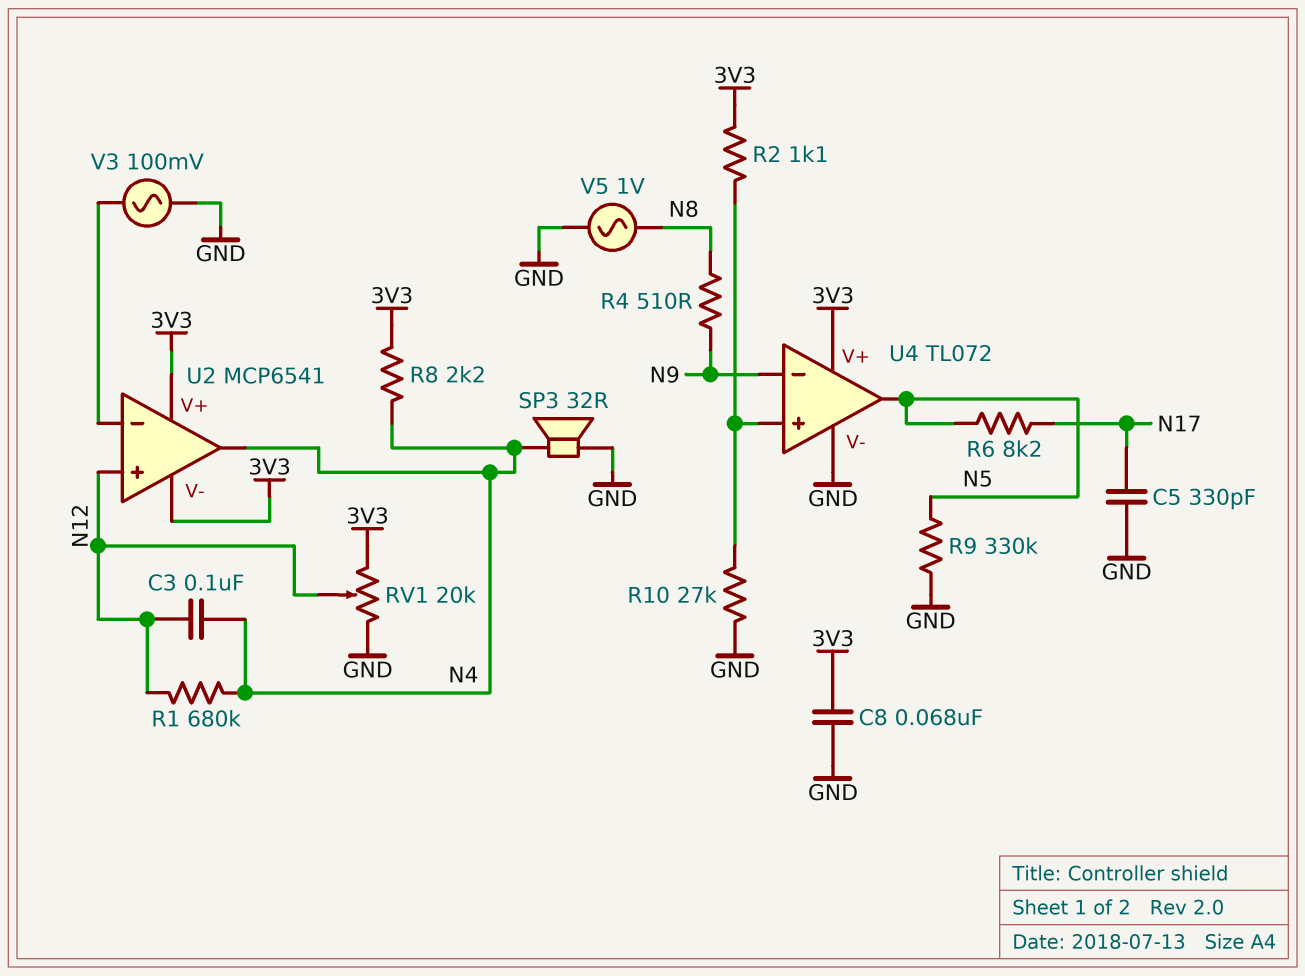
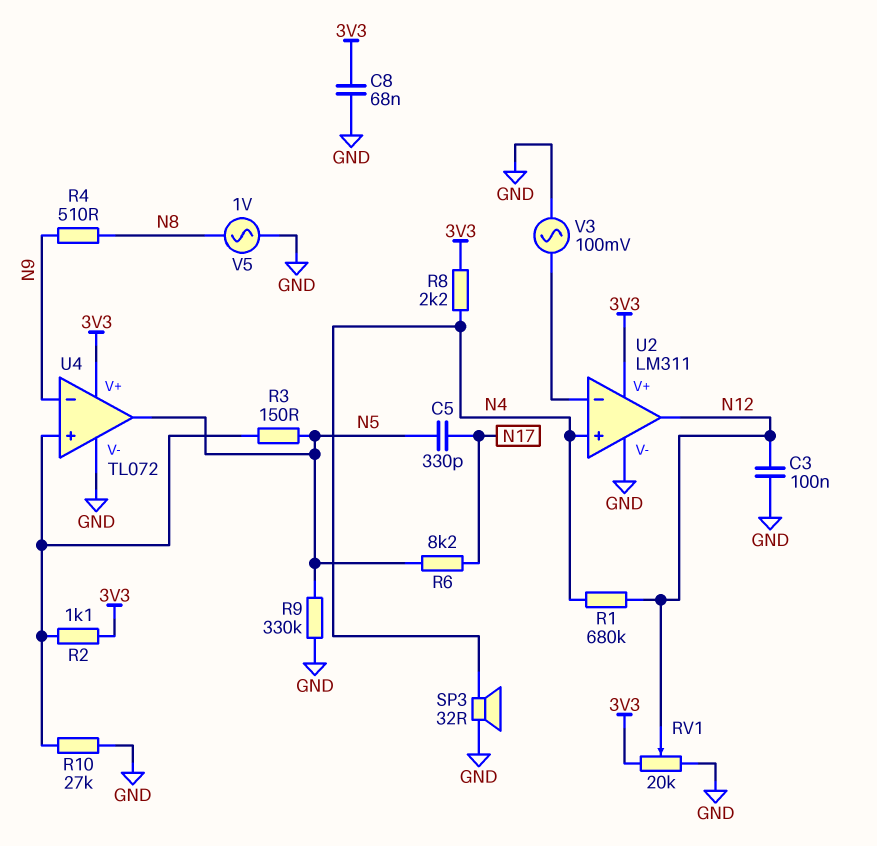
C3: 100nF (N4, N12) -> 100nF (GND, N12)
C5: 330pF (GND, N17) -> 330pF (N5, N17)
R3: none -> 150 (N5, U4/in+)
U2: MCP6541 -> LM311
U2 pin V-: 3V3 -> GND
U2 pin in+: N12 -> N4
U2 pin out: N4 -> N12

